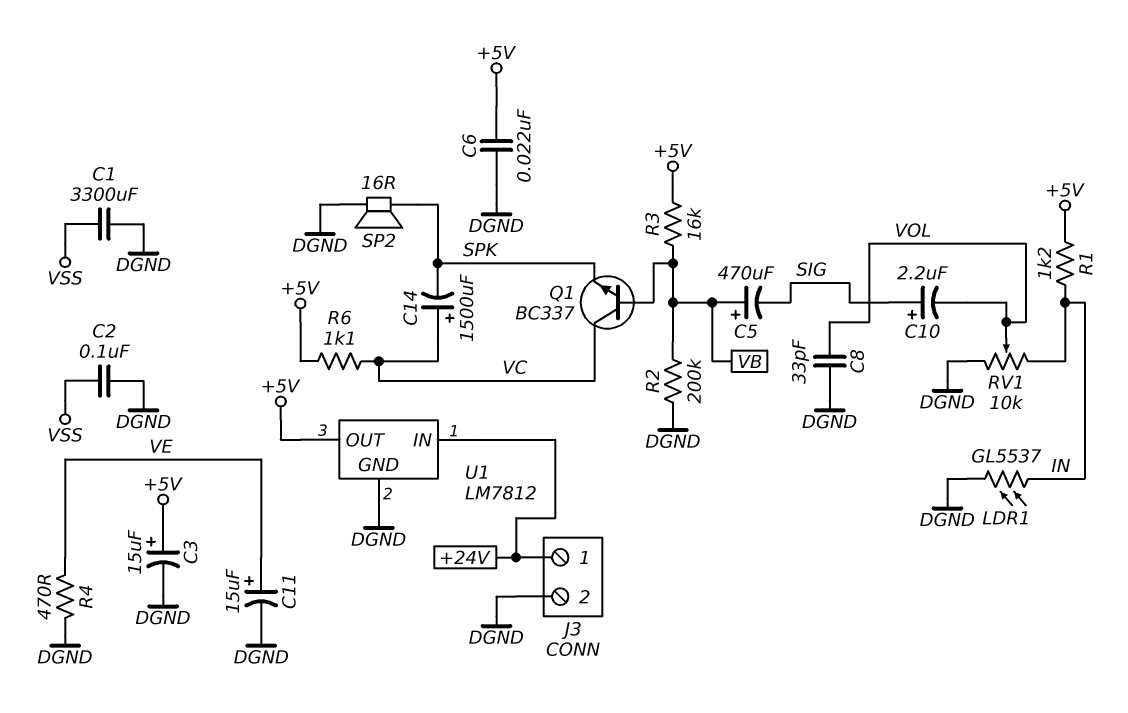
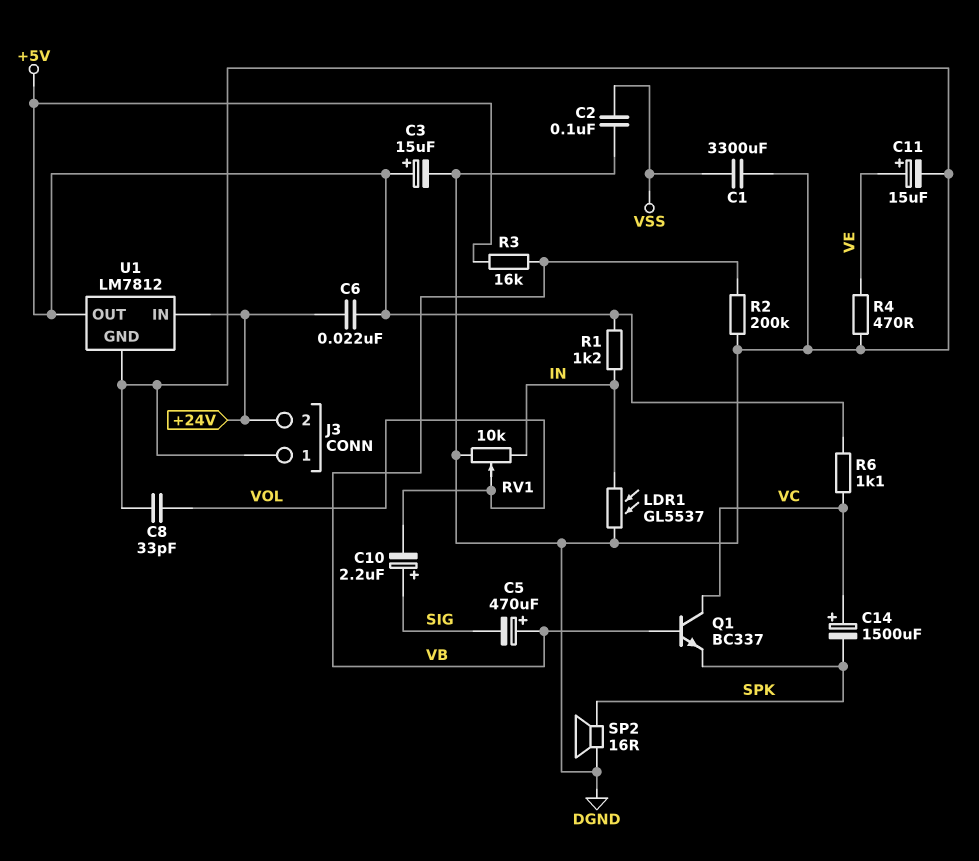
C6: 22nF (+5V, DGND) -> 22nF (+5V, +24V)
J3 pin 1: +24V -> DGND
J3 pin 2: DGND -> +24V

